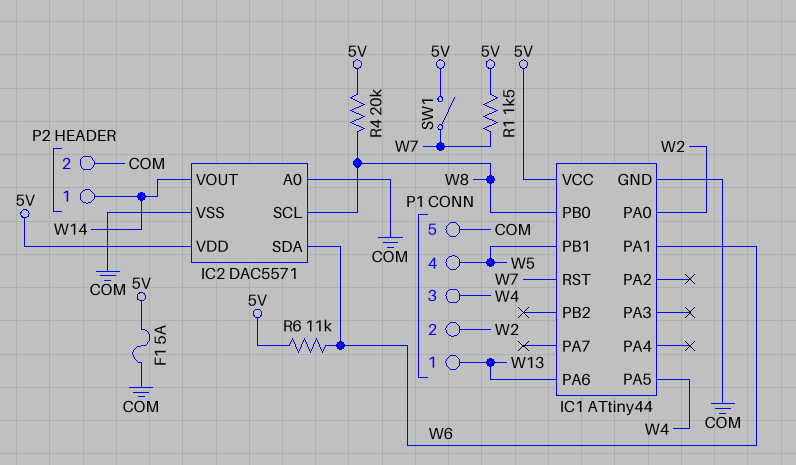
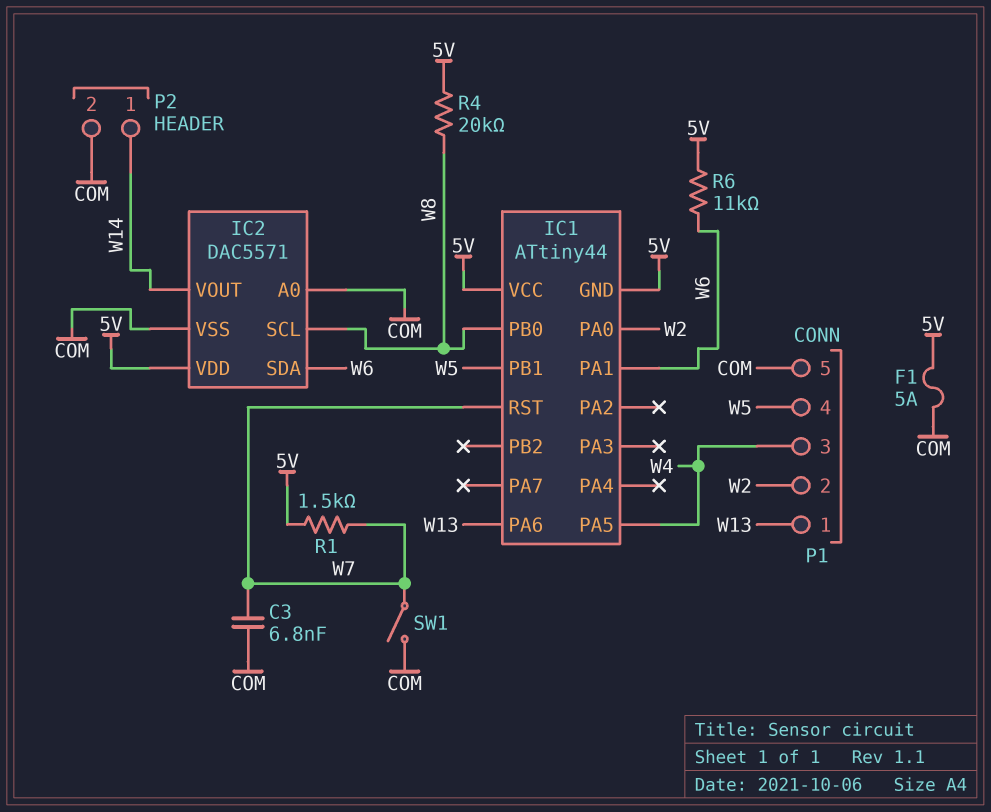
C3: none -> 6.8nF (COM, W7)
IC1 pin GND: COM -> 5V
SW1: switch (5V, W7) -> switch (COM, W7)

